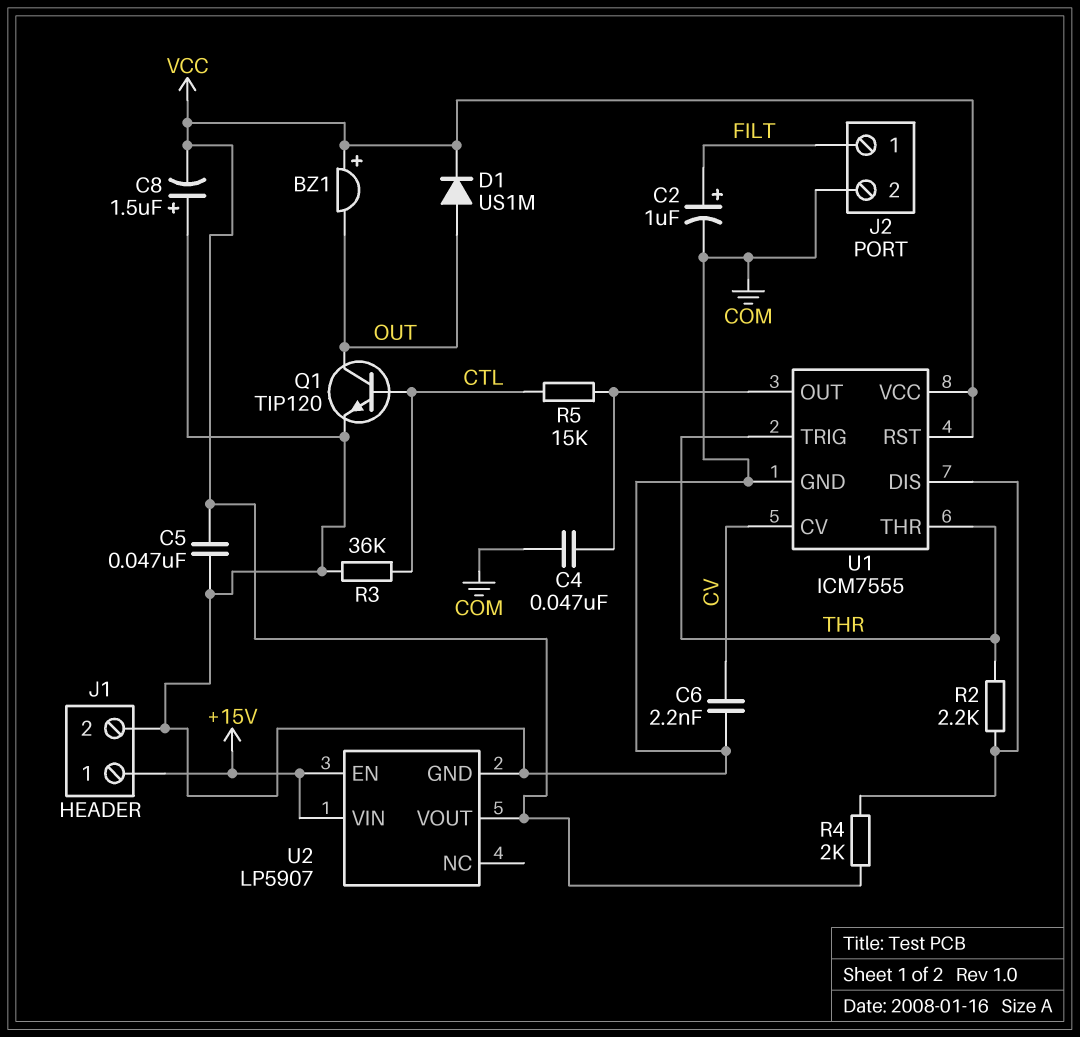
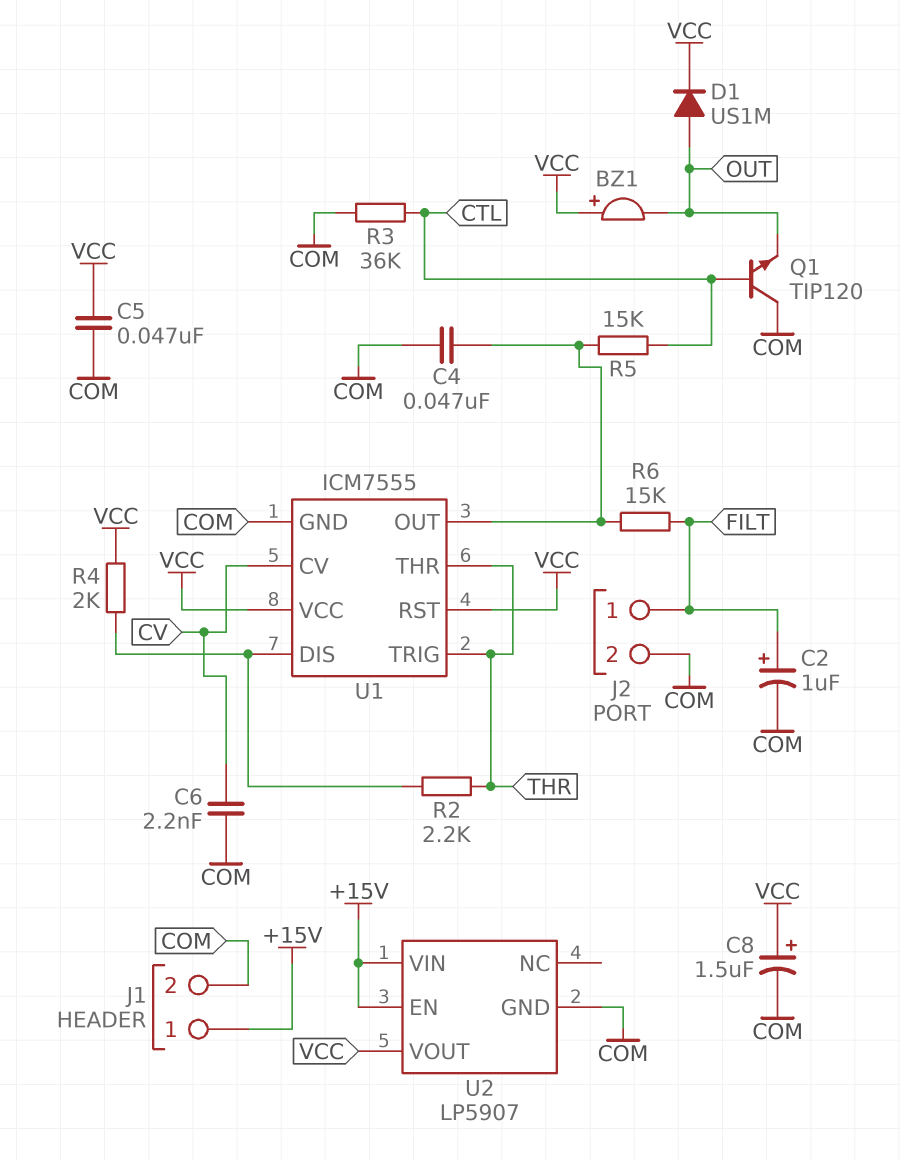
C8: 1.5uF (plus COM, minus VCC) -> 1.5uF (plus VCC, minus COM)
Q1: NPN TIP120 (B CTL, C OUT, E COM) -> NPN TIP120 (B CTL, C COM, E OUT)
R6: none -> 15k (FILT, U1/OUT)

